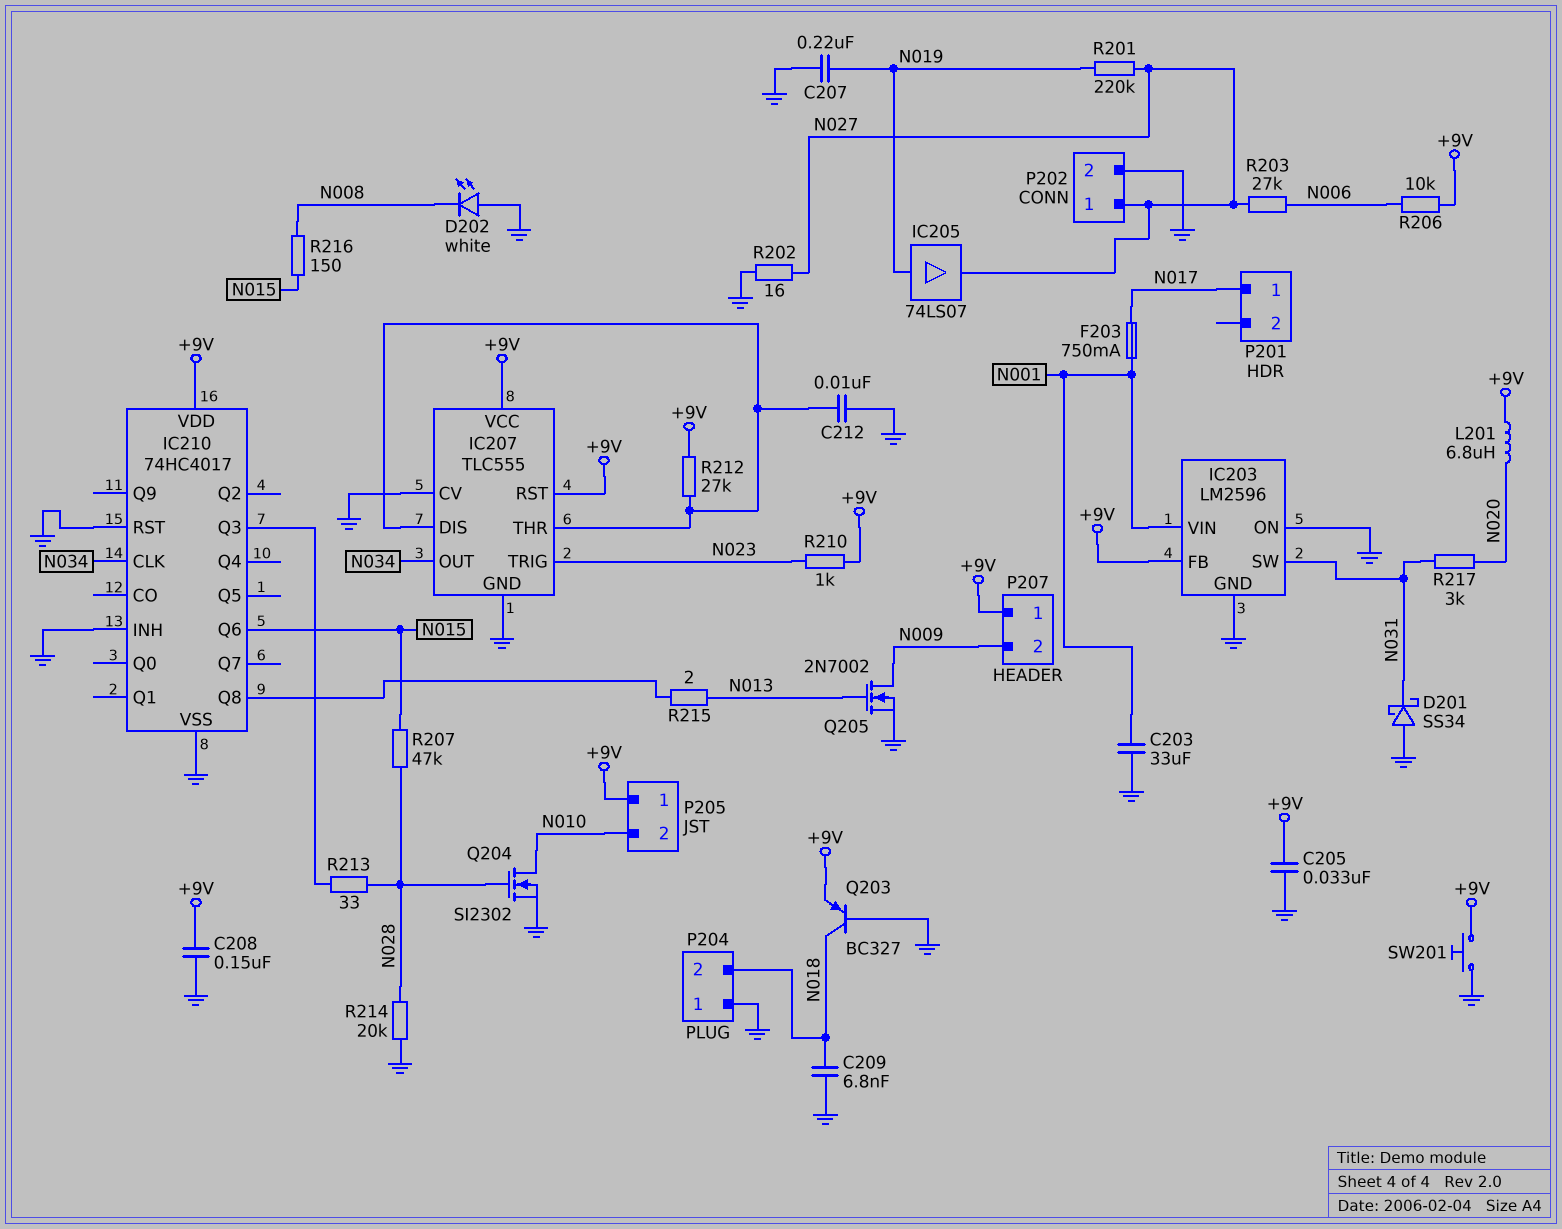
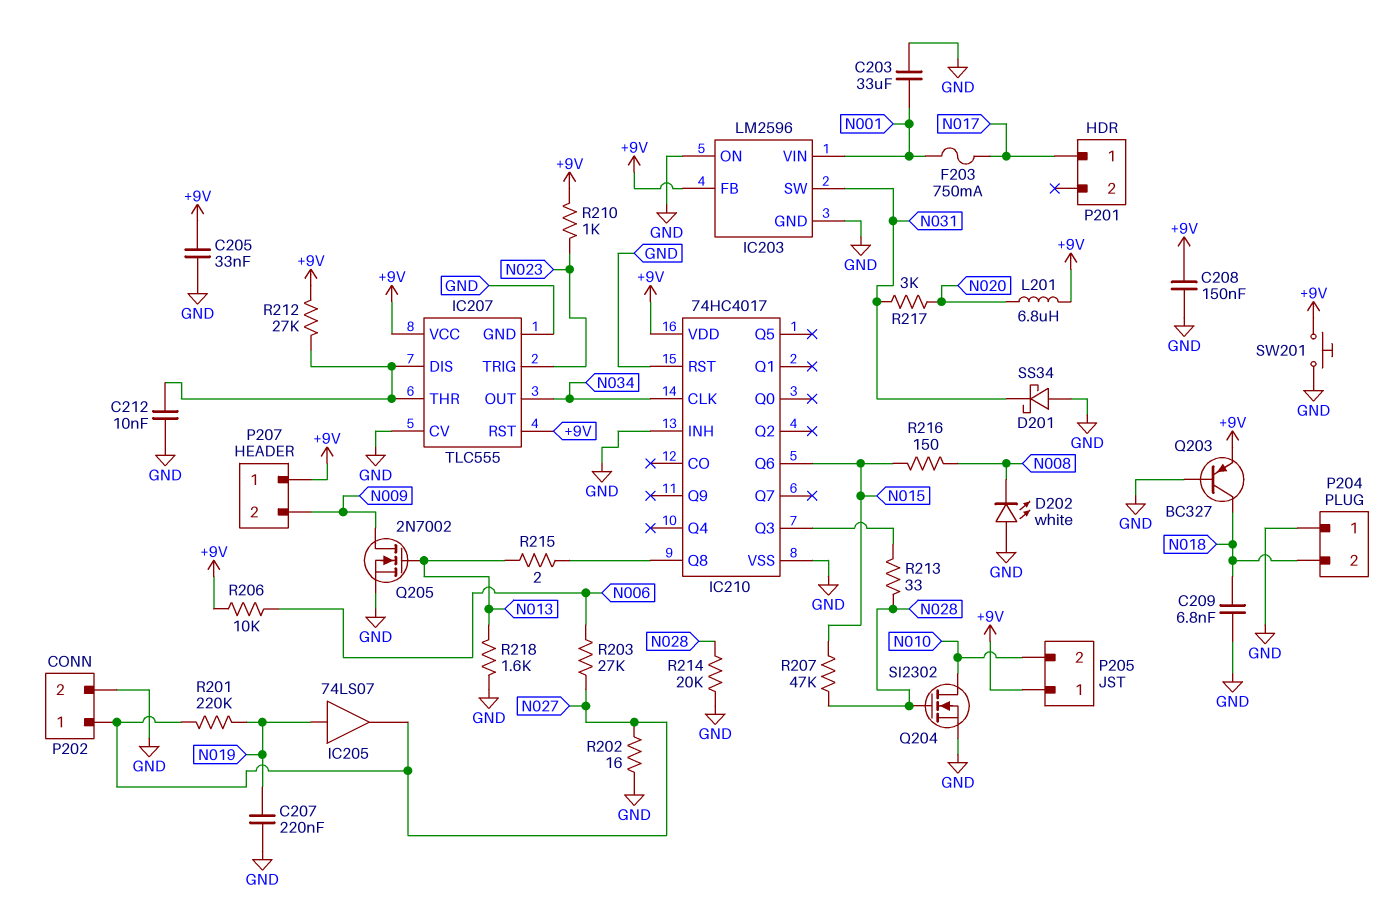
R218: none -> 1.6k (GND, N013)

